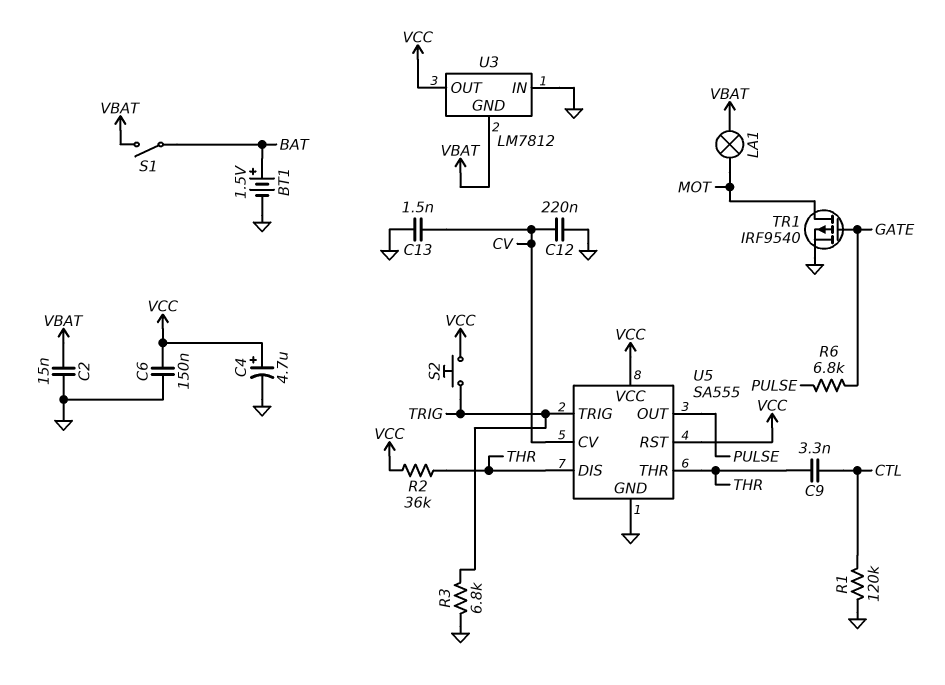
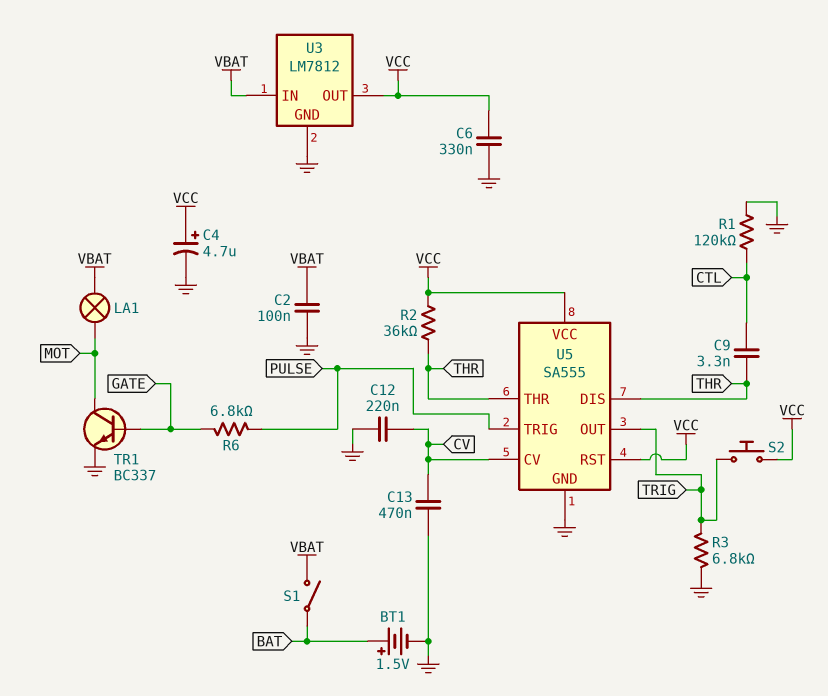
C2: 15nF (GND, VBAT) -> 100nF (GND, VBAT)
C6: 150nF (GND, VCC) -> 330nF (GND, VCC)
C13: 1.5nF (CV, GND) -> 470nF (CV, GND)
TR1: PMOS IRF9540 (G GATE, D MOT, S GND) -> NPN BC337 (B GATE, C MOT, E GND)
U3 pin GND: VBAT -> GND
U3 pin IN: GND -> VBAT
U5 pin OUT: PULSE -> TRIG
U5 pin TRIG: TRIG -> PULSE

